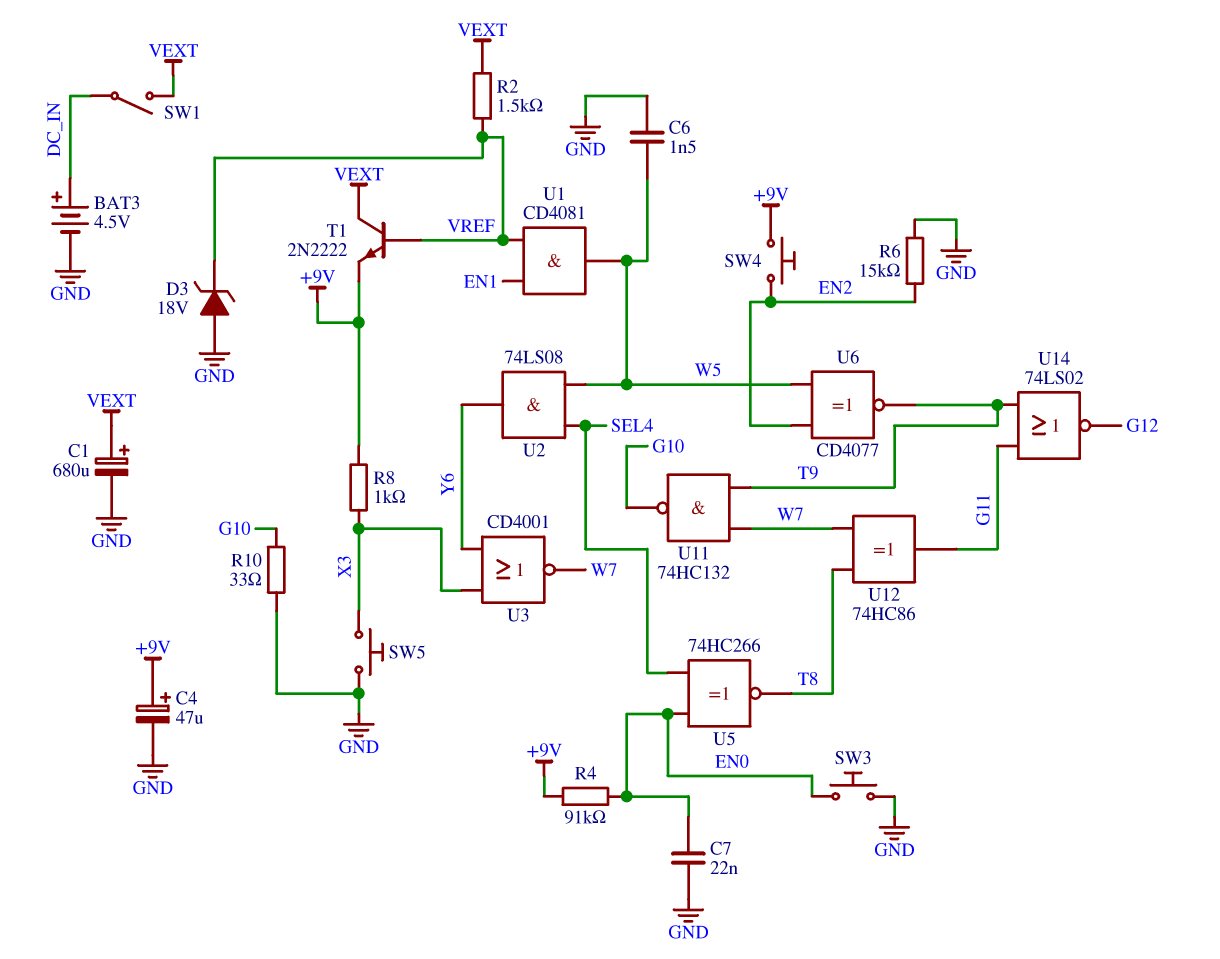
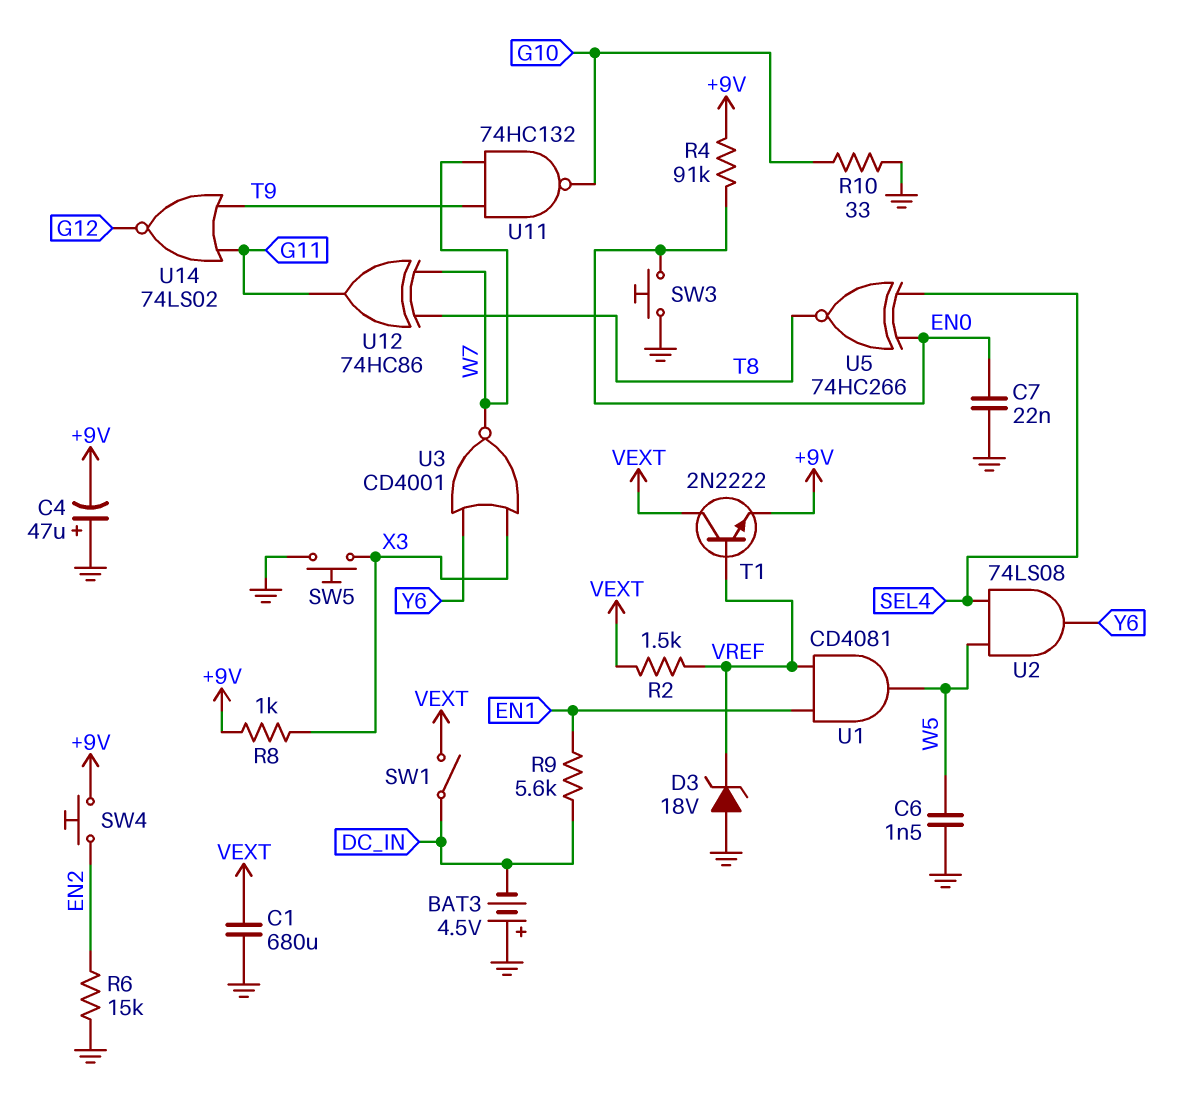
BAT3: 4.5V (plus DC_IN, minus GND) -> 4.5V (plus GND, minus DC_IN)
C1: 680uF (plus VEXT, minus GND) -> 680uF (GND, VEXT)
C4: 47uF (plus +9V, minus GND) -> 47uF (plus GND, minus +9V)
R9: none -> 5.6k (DC_IN, EN1)
U6: XNOR CD4077 (in EN2, in W5, out T9) -> none

